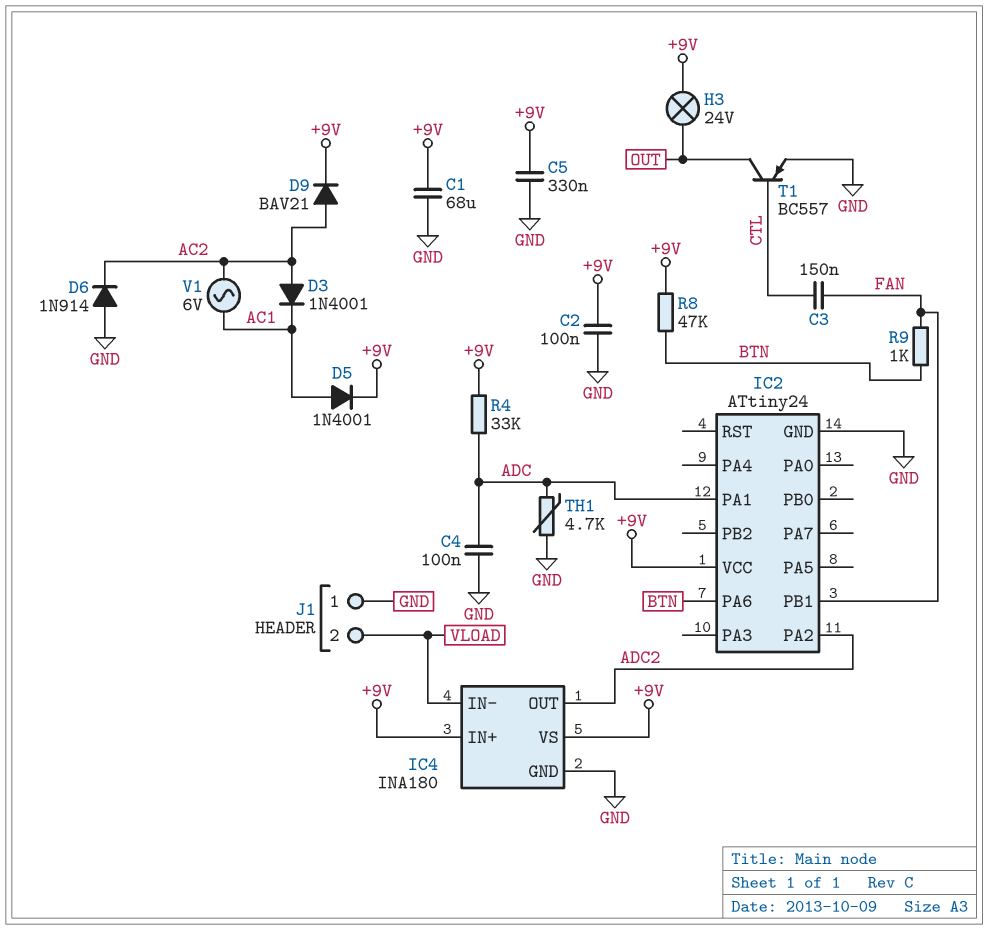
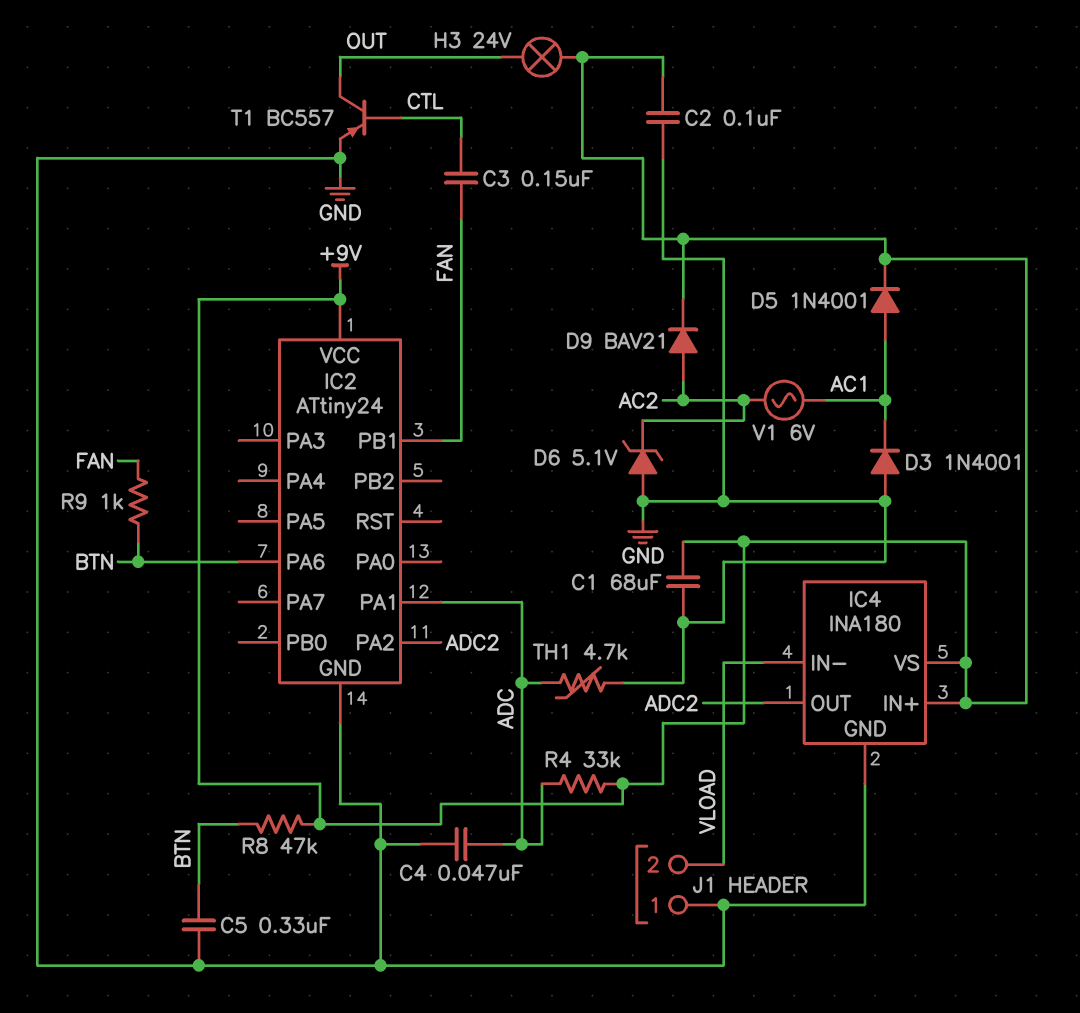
C4: 100nF (ADC, GND) -> 47nF (ADC, GND)
C5: 330nF (+9V, GND) -> 330nF (BTN, GND)
D3: diode 1N4001 (A AC2, K AC1) -> diode 1N4001 (A GND, K AC1)
D6: diode 1N914 (A GND, K AC2) -> zener 5.1V (A GND, K AC2)

